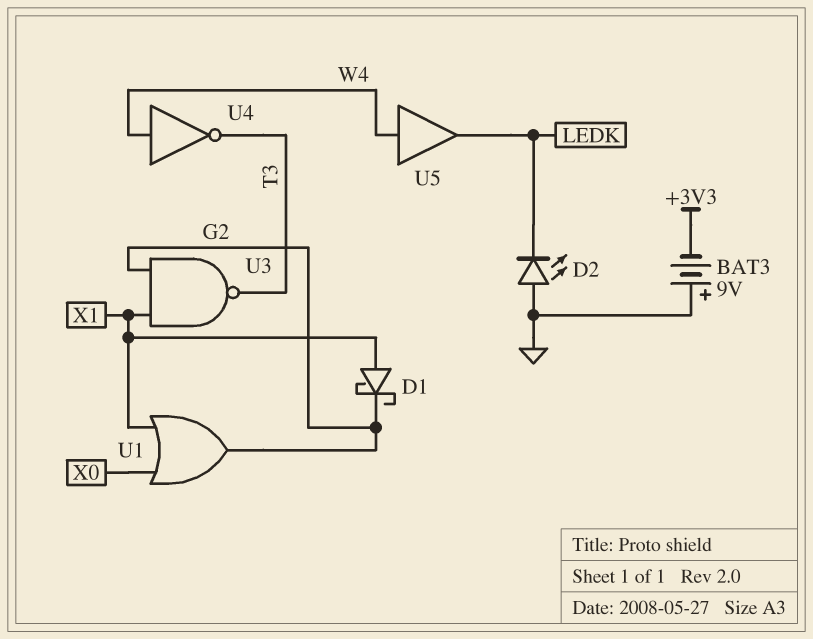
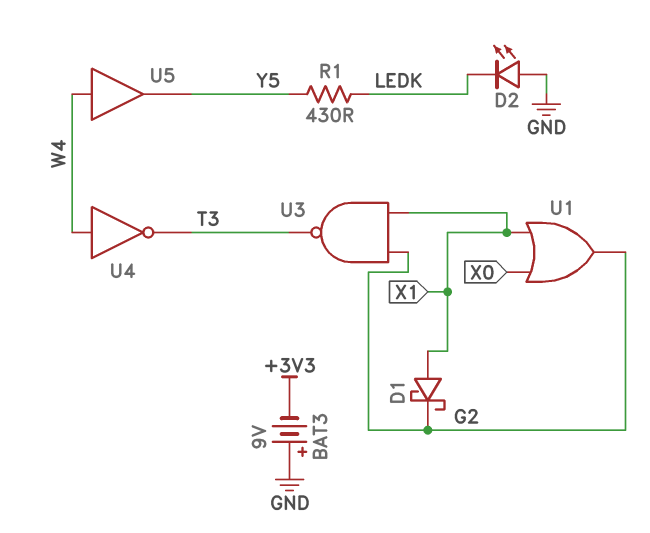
R1: none -> 430 (LEDK, Y5)
U5: buffer (in W4, out LEDK) -> buffer (in W4, out Y5)

